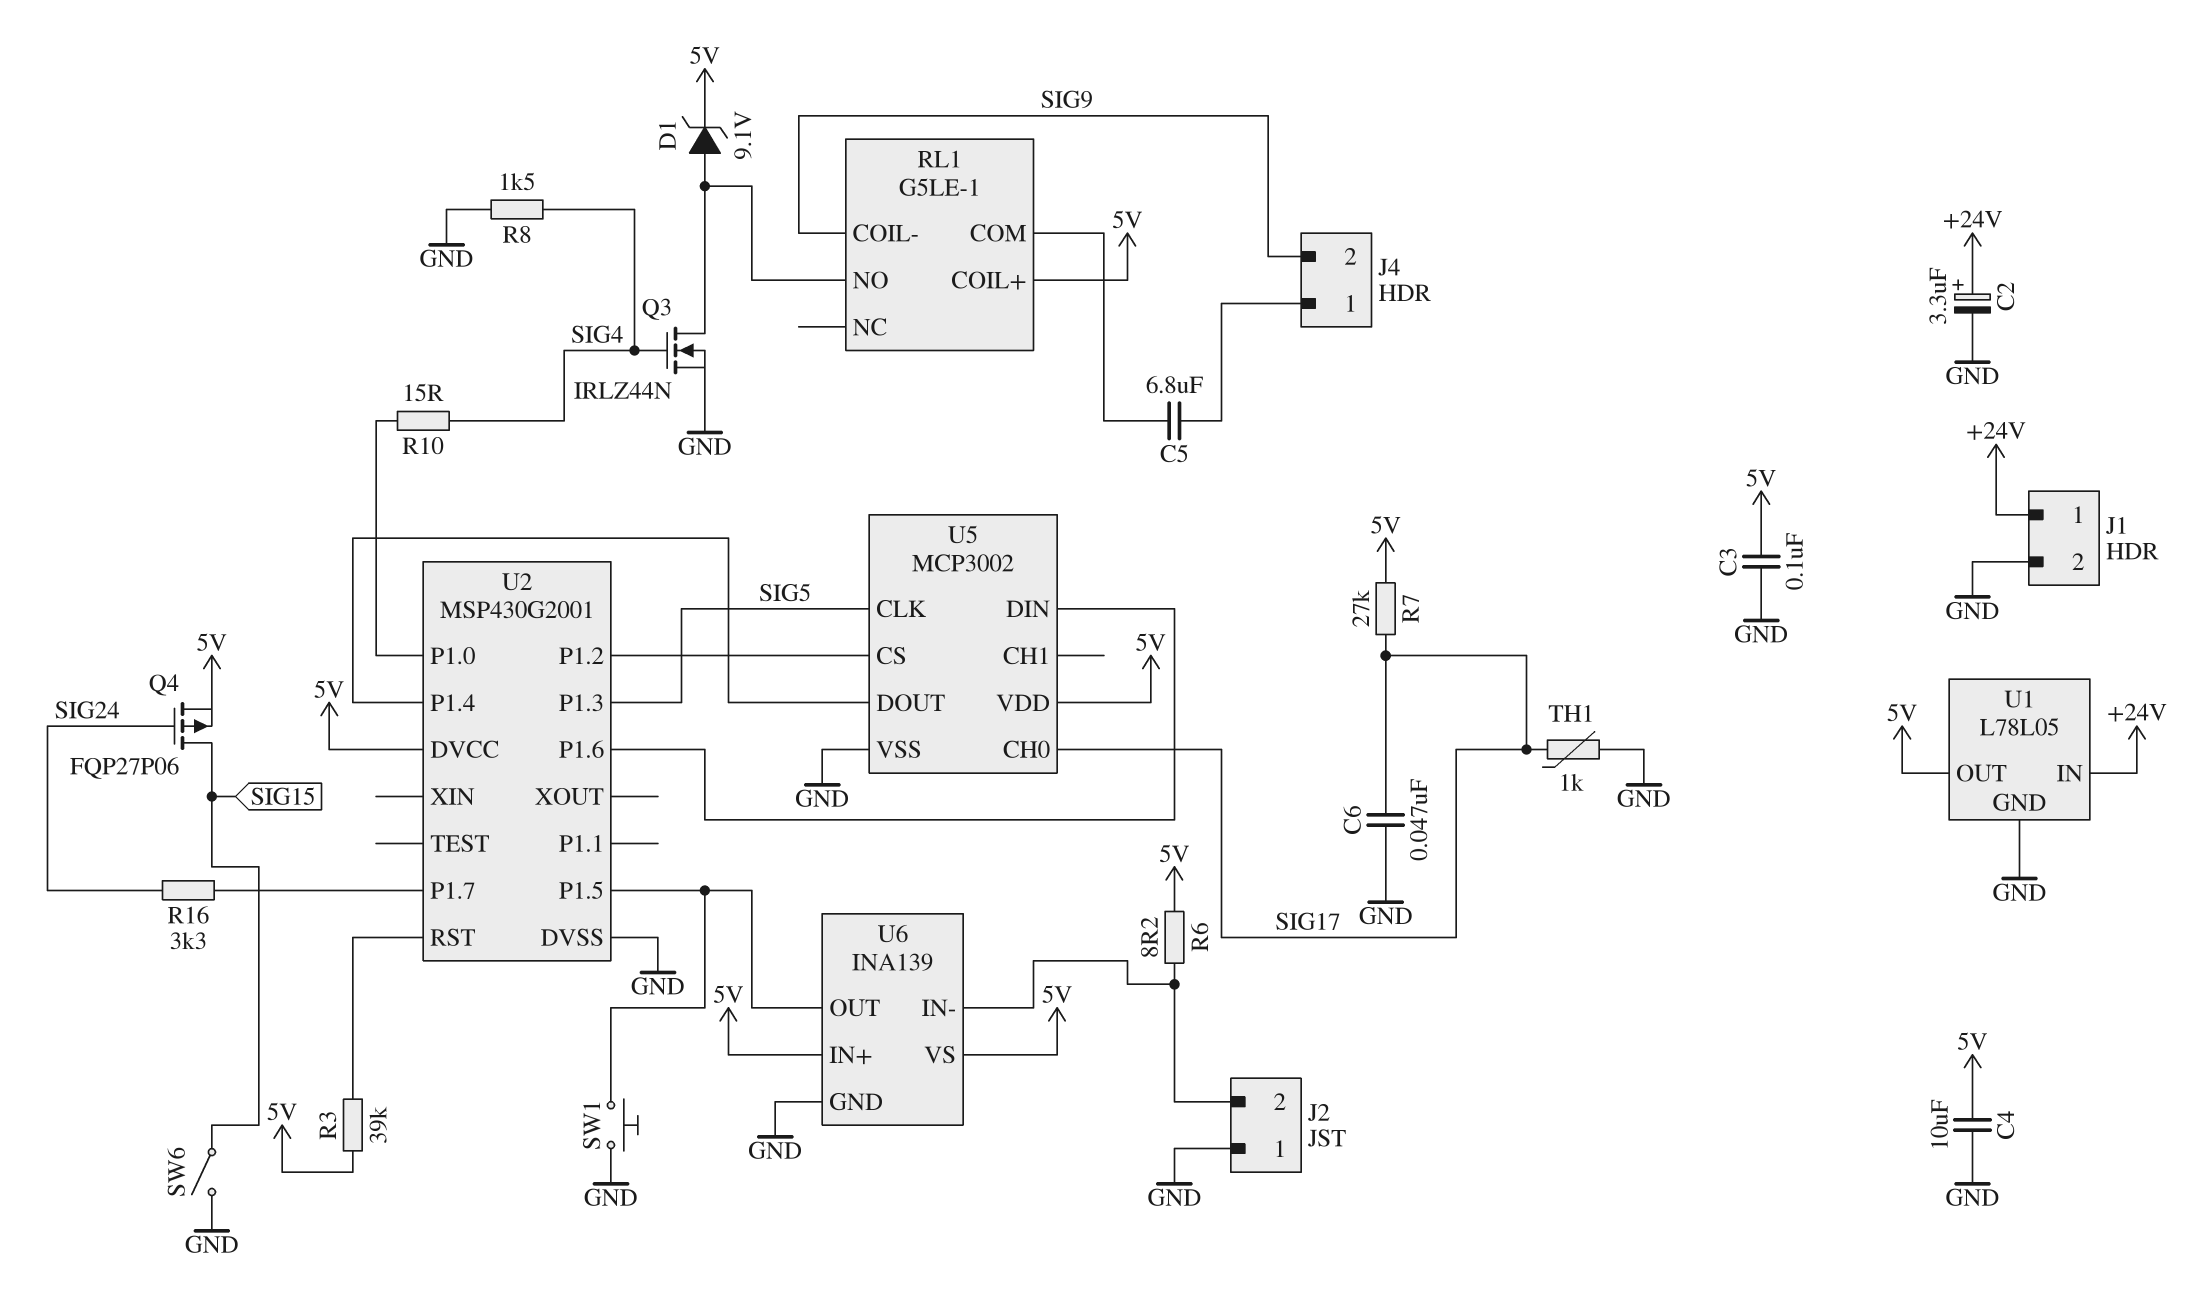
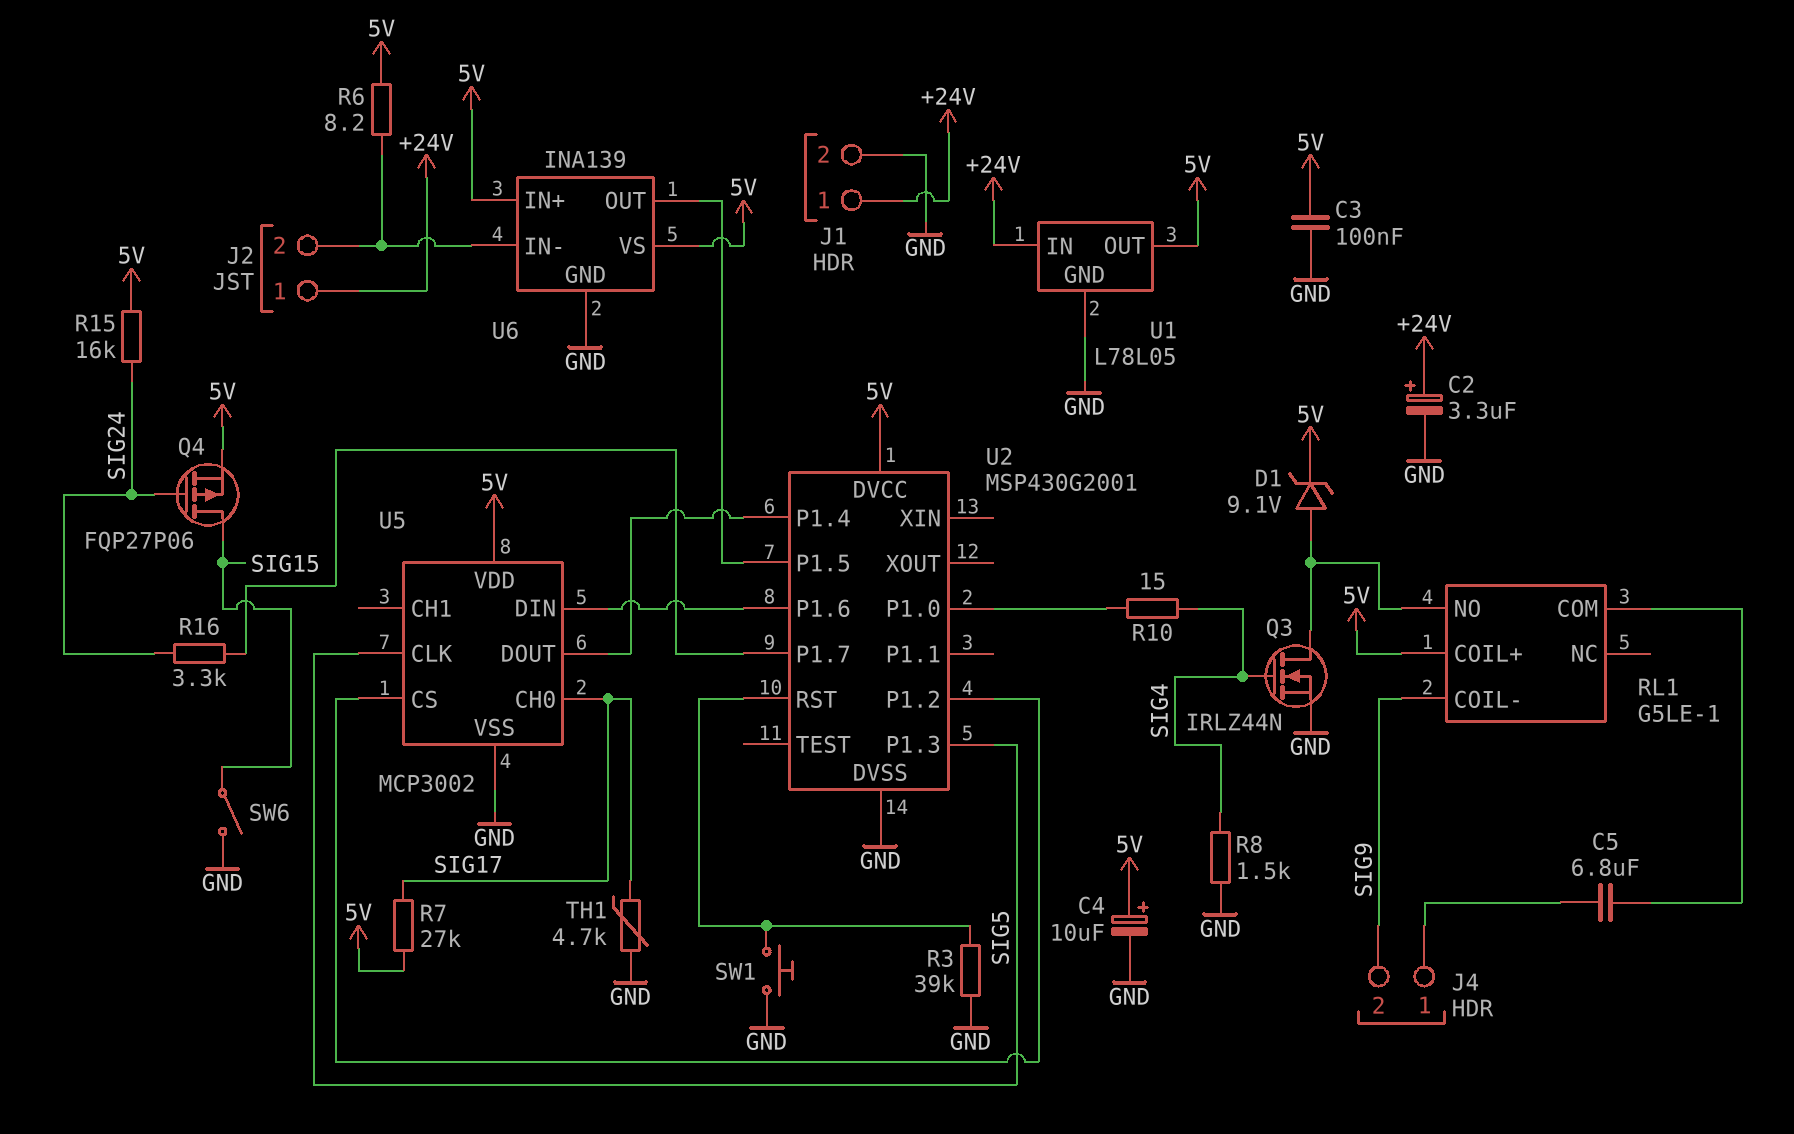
C4: 10uF (5V, GND) -> 10uF (plus 5V, minus GND)
C6: 47nF (GND, SIG17) -> none
J2 pin 1: GND -> +24V
R3: 39k (5V, U2/RST) -> 39k (GND, U2/RST)
R15: none -> 16k (5V, SIG24)
SW1: button (GND, U2/P1.5) -> button (GND, U2/RST)
TH1: 1k (GND, SIG17) -> 4.7k (GND, SIG17)

